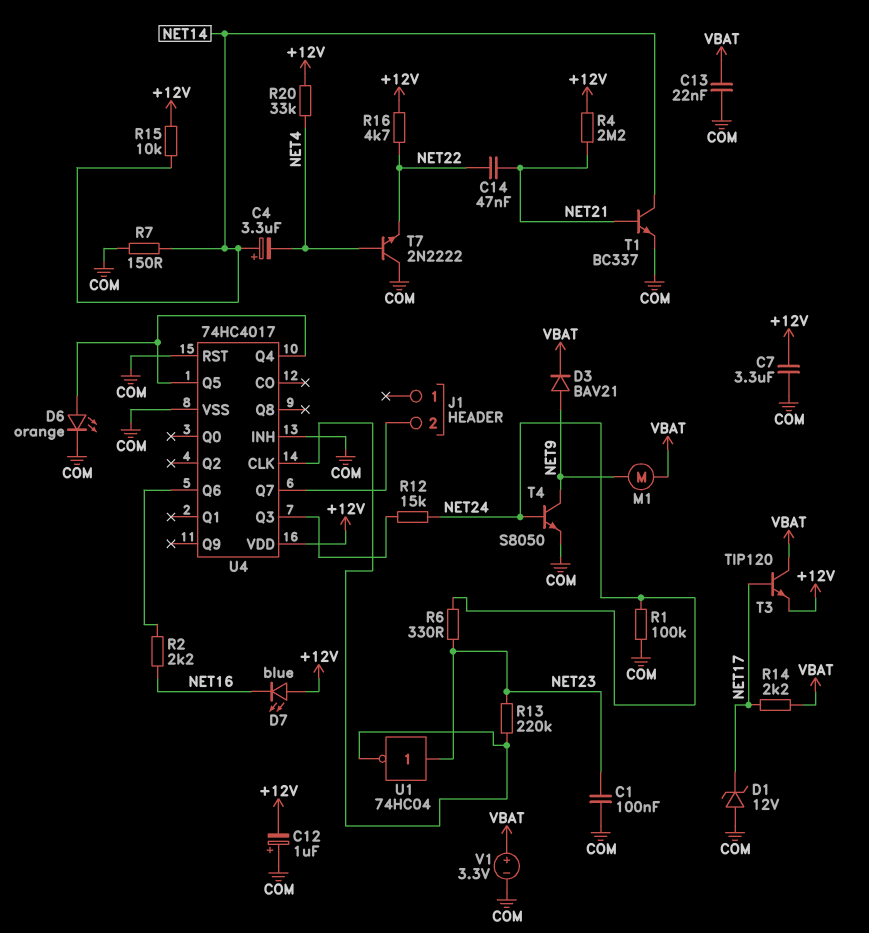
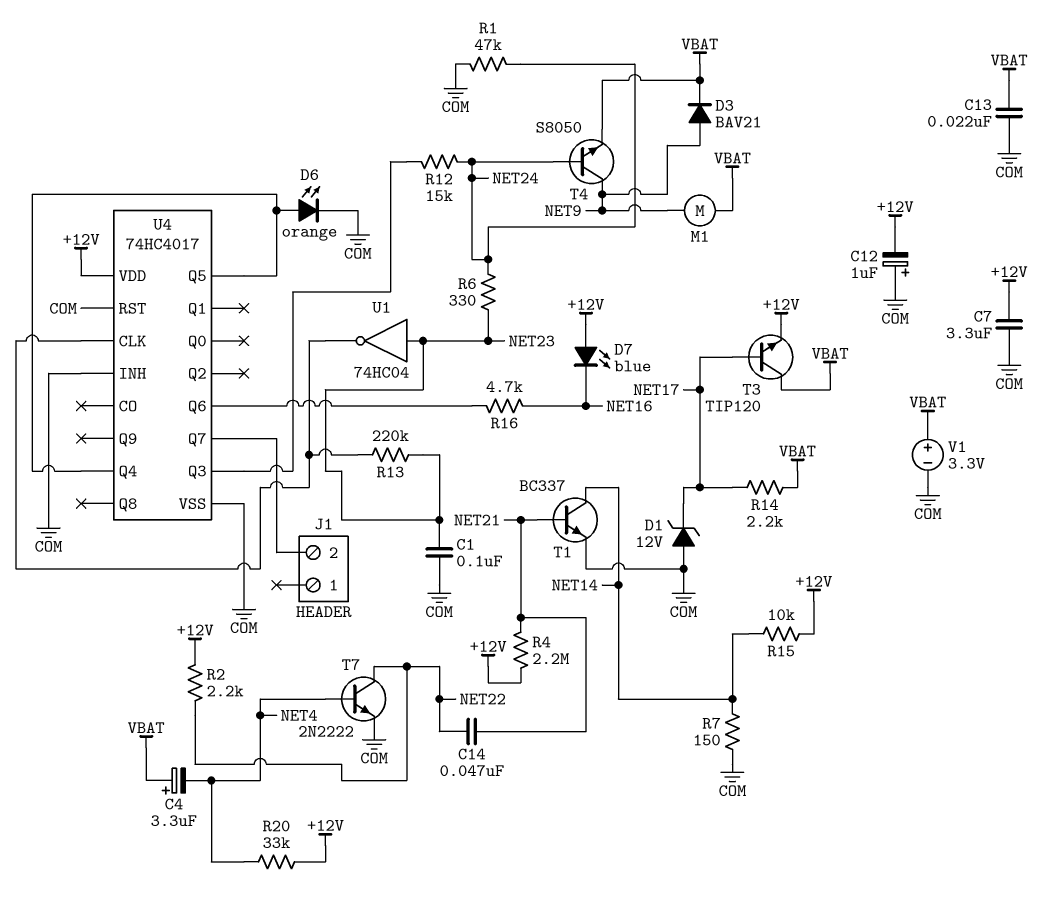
C4: 3.3uF (plus NET14, minus NET4) -> 3.3uF (plus VBAT, minus NET4)
R1: 100k (COM, NET24) -> 47k (COM, NET24)
R2: 2.2k (NET16, U4/Q6) -> 2.2k (+12V, NET22)
R16: 4.7k (+12V, NET22) -> 4.7k (NET16, U4/Q6)
T4: NPN S8050 (B NET24, C NET9, E COM) -> NPN S8050 (B NET24, C NET9, E VBAT)
T7: NPN 2N2222 (B NET4, C COM, E NET22) -> NPN 2N2222 (B NET4, C NET22, E COM)

